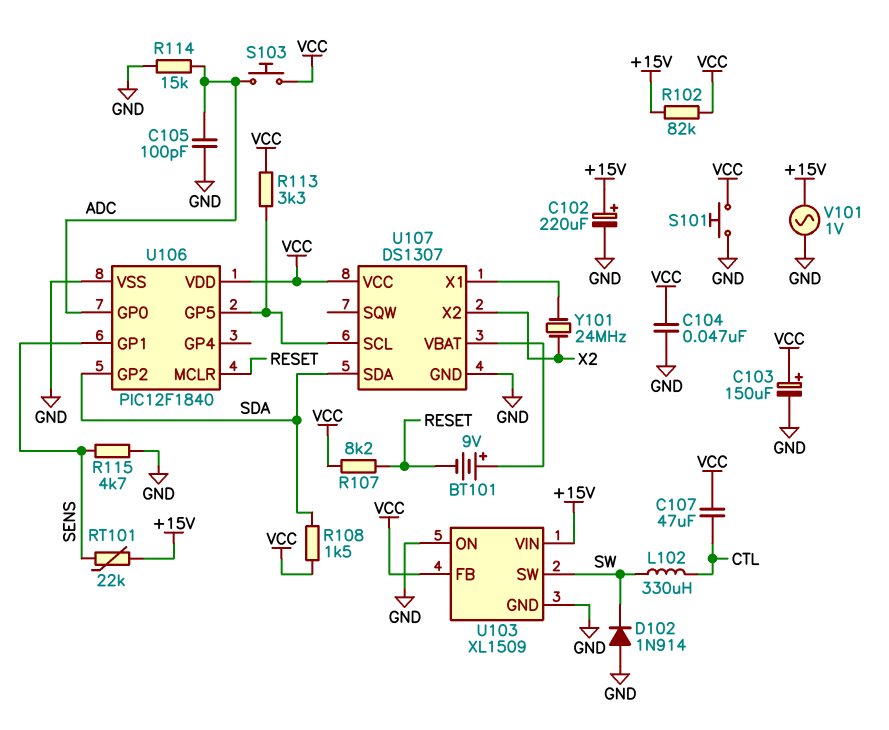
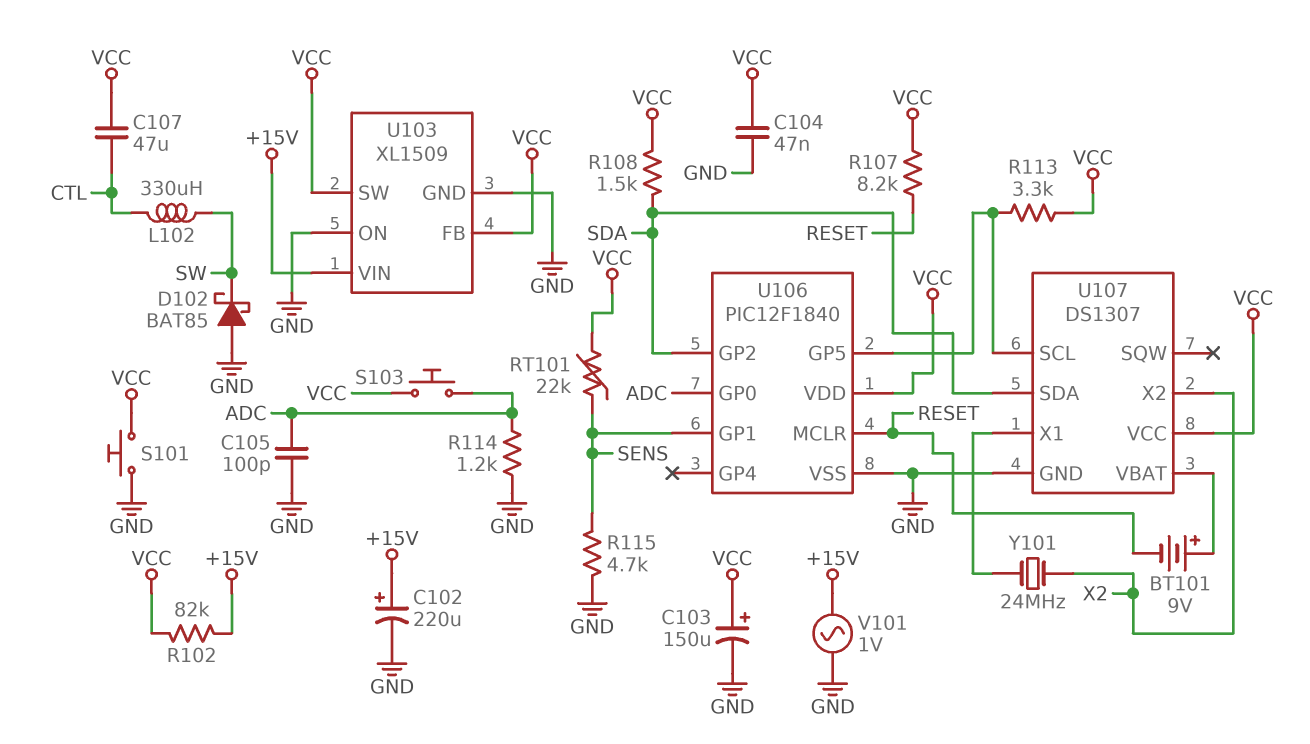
D102: diode 1N914 (A GND, K SW) -> schottky BAT85 (A GND, K SW)
R114: 15k (ADC, GND) -> 1.2k (ADC, GND)
RT101: 22k (+15V, SENS) -> 22k (SENS, VCC)
U103 pin SW: SW -> VCC

